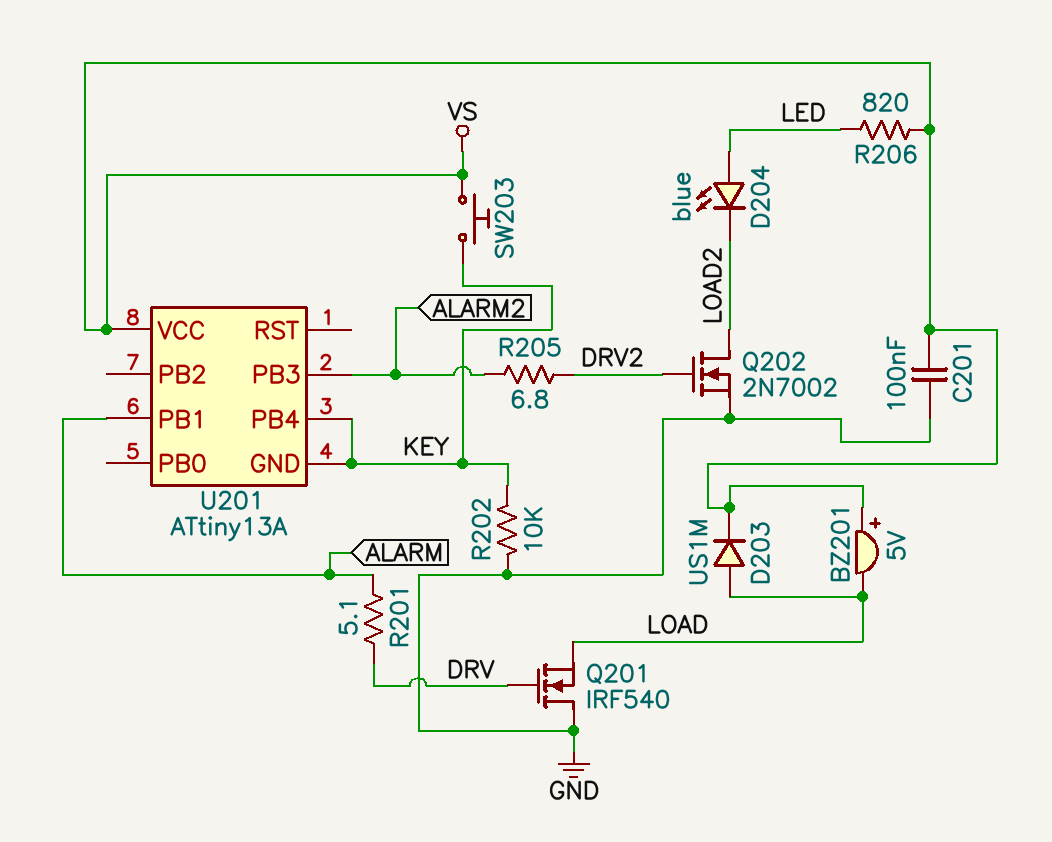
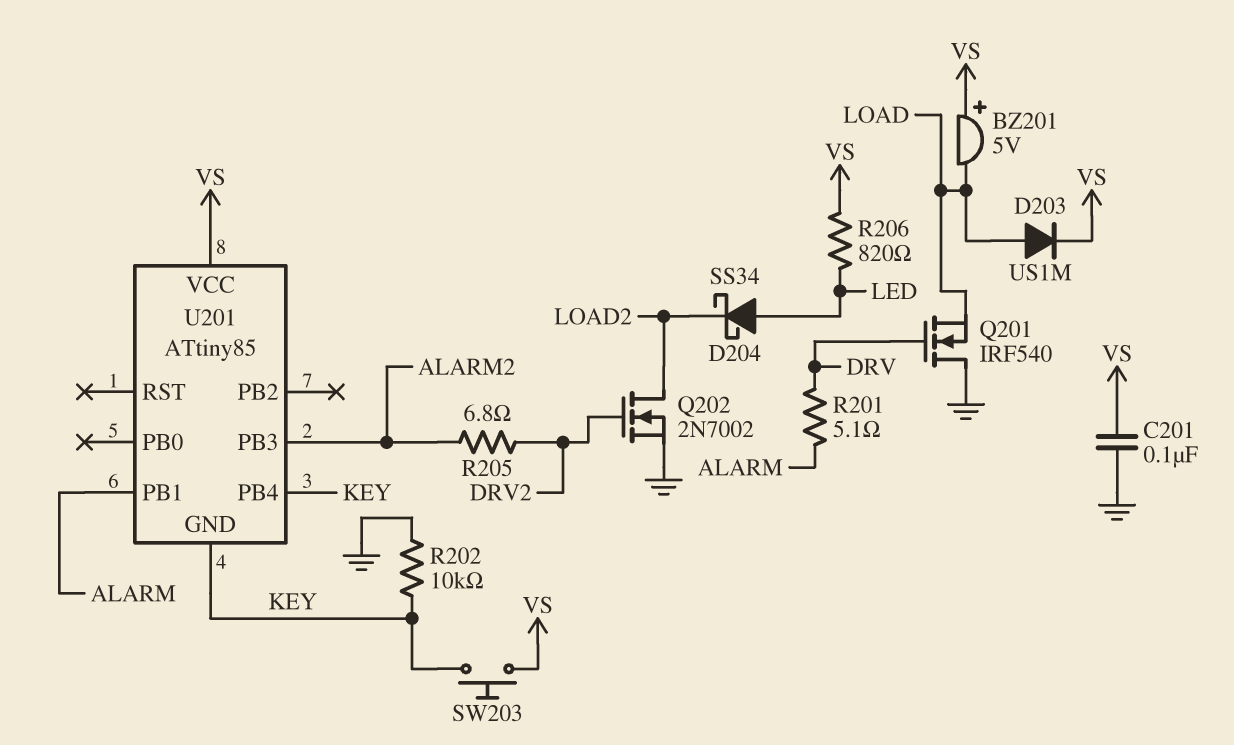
D204: LED blue (A LED, K LOAD2) -> schottky SS34 (A LED, K LOAD2)
U201: ATtiny13A -> ATtiny85

